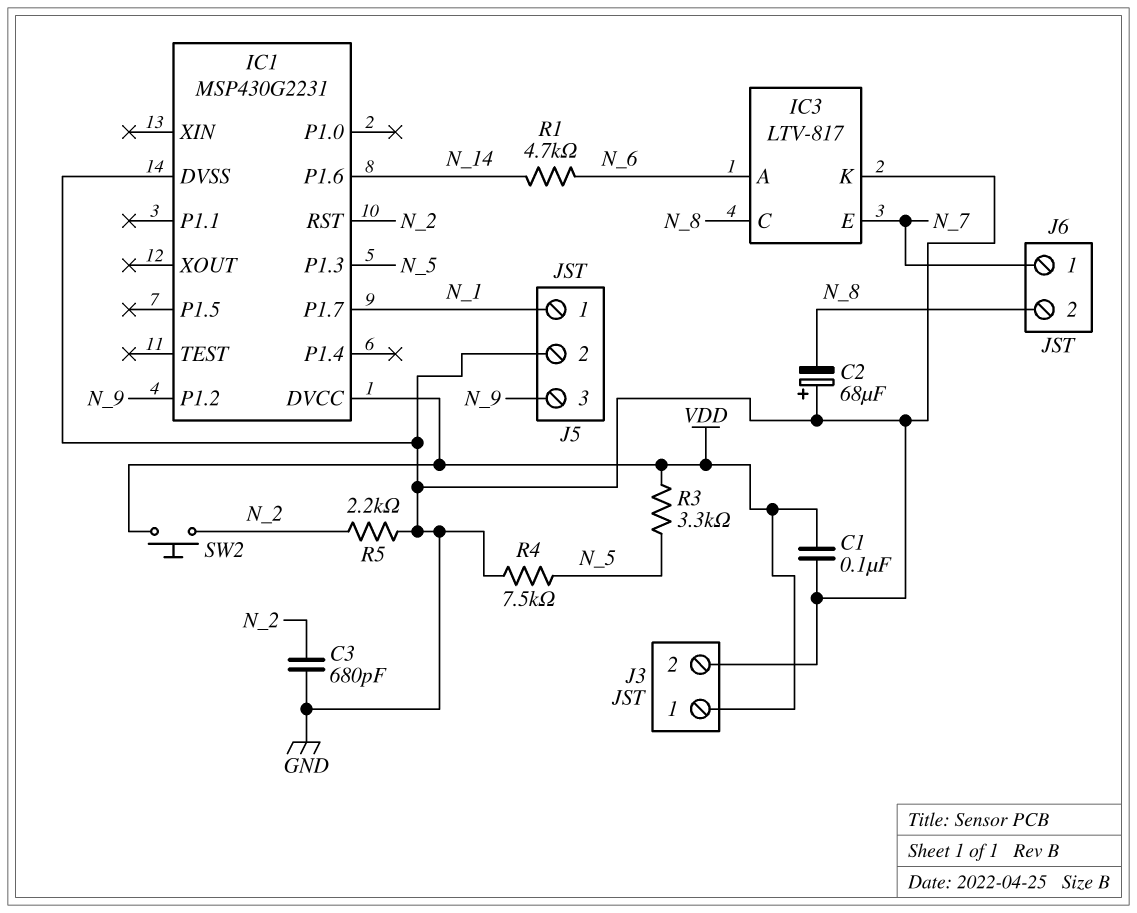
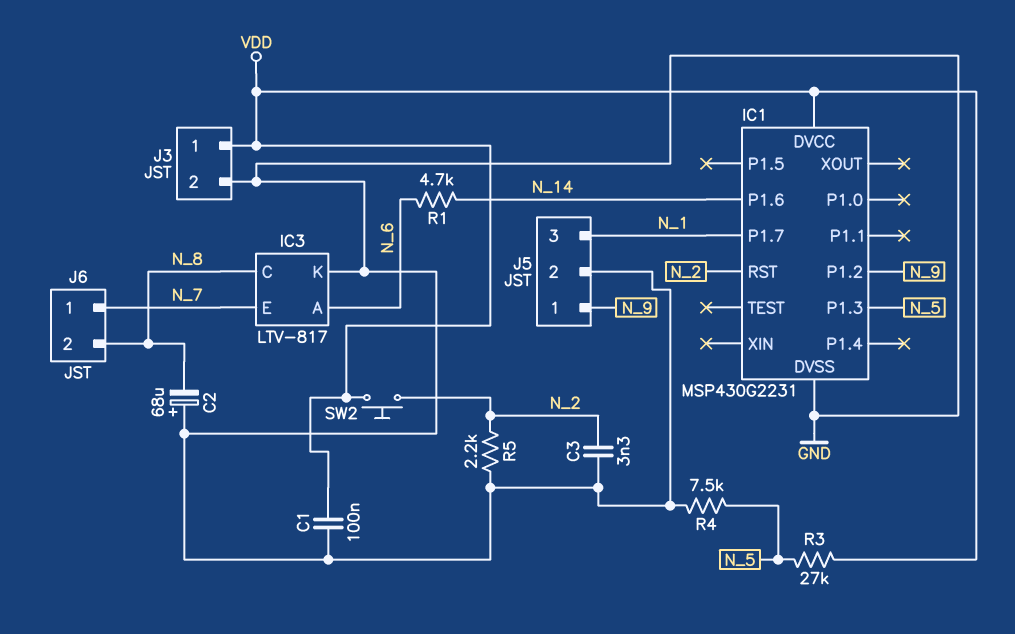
C3: 680pF (GND, N_2) -> 3.3nF (GND, N_2)
J5 pin 1: N_1 -> N_9
J5 pin 3: N_9 -> N_1
R3: 3.3k (N_5, VDD) -> 27k (N_5, VDD)

